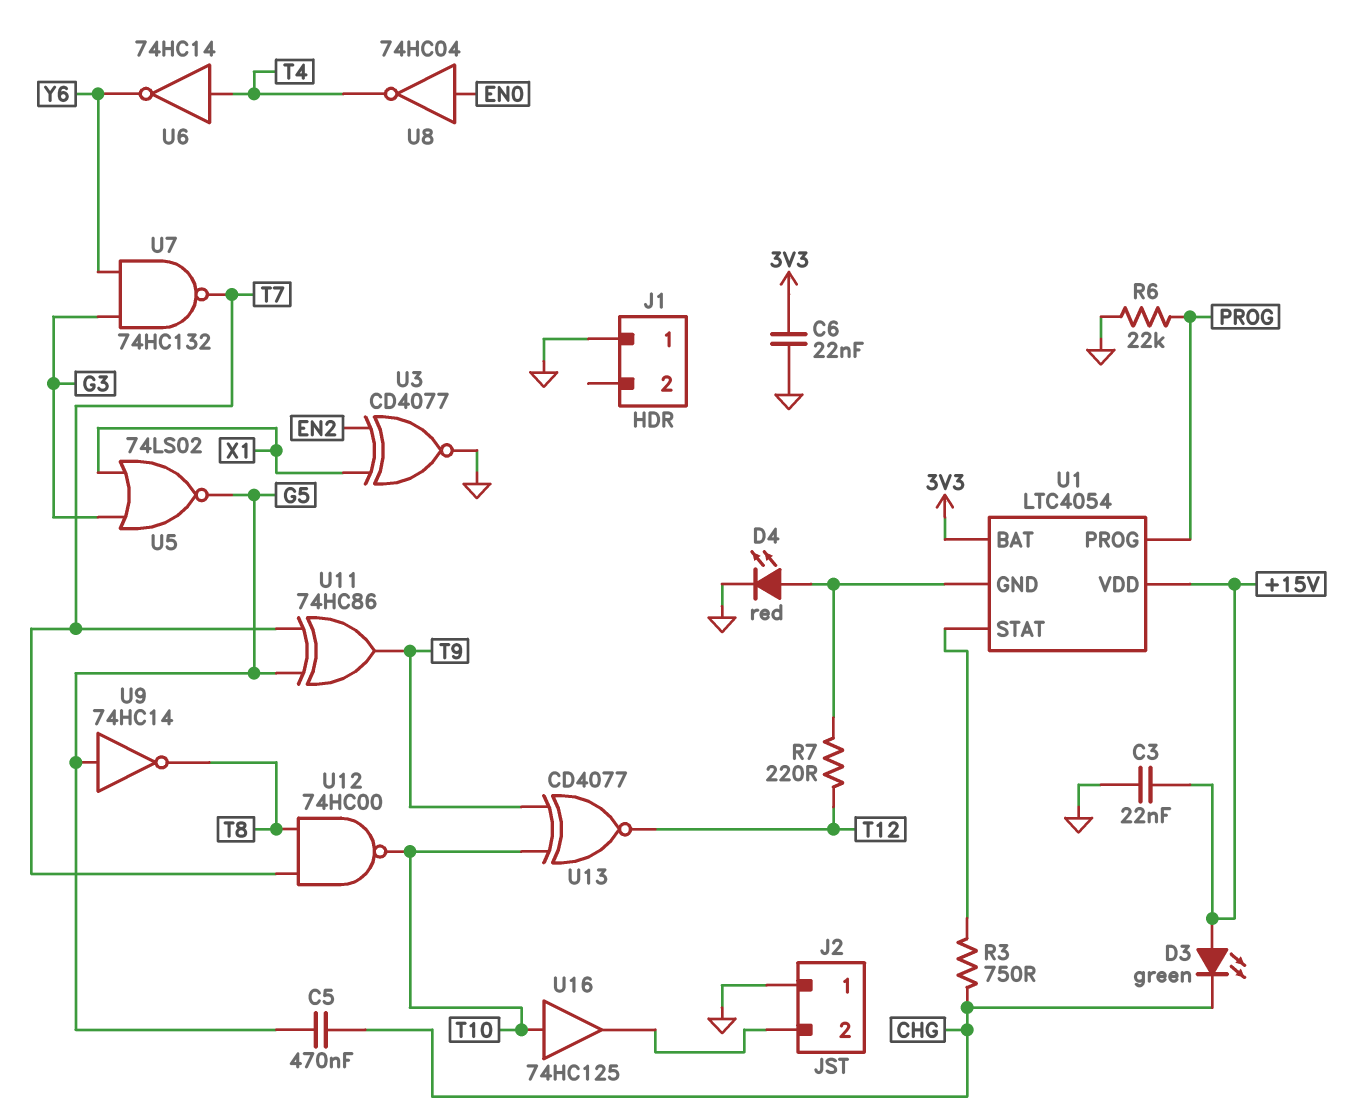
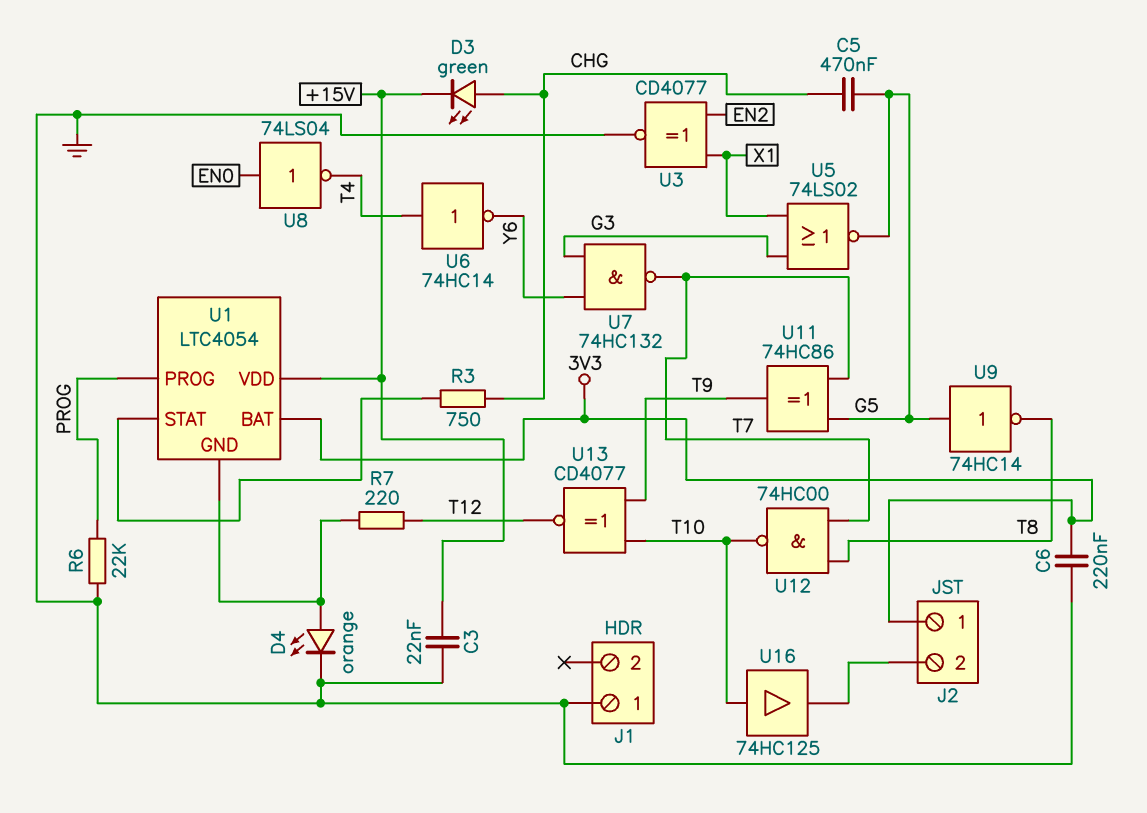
C6: 22nF (3V3, GND) -> 220nF (3V3, GND)
D3: LED green (A +15V, K CHG) -> LED green (A CHG, K +15V)
D4: LED red (A U1/GND, K GND) -> LED orange (A U1/GND, K GND)
J2 pin 1: GND -> 3V3
U8: NOT 74HC04 (in EN0, out T4) -> NOT 74LS04 (in EN0, out T4)

